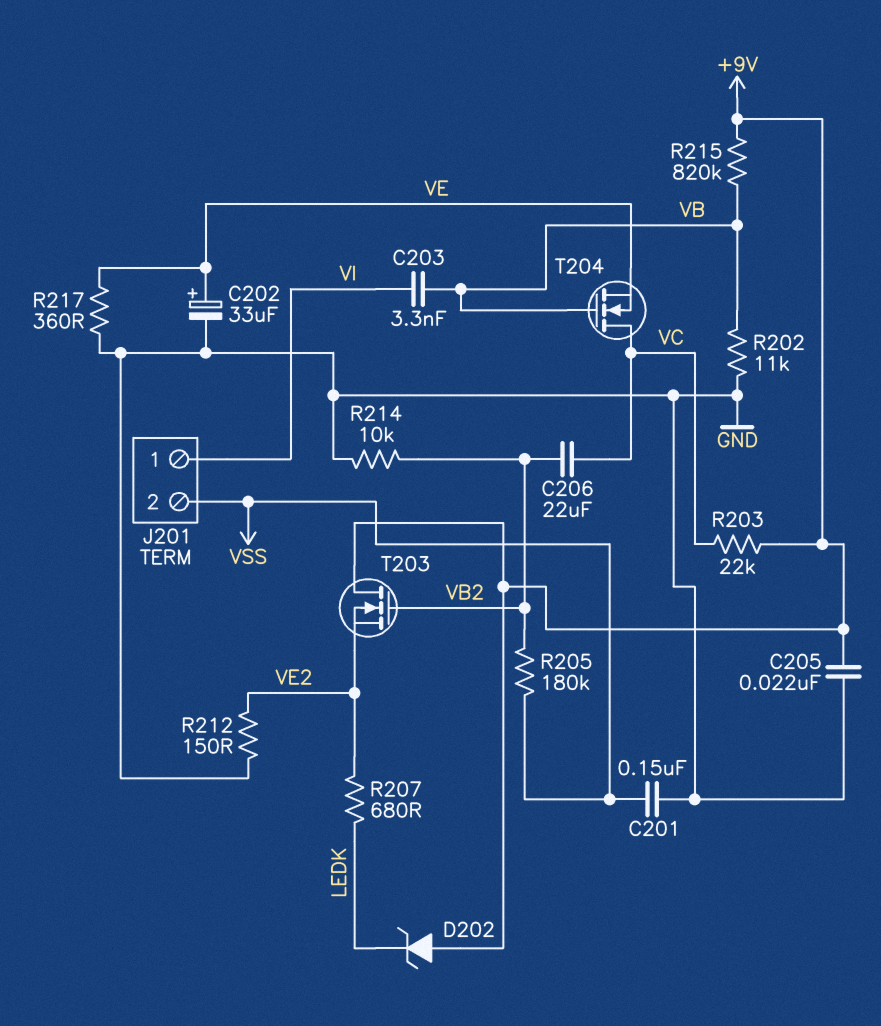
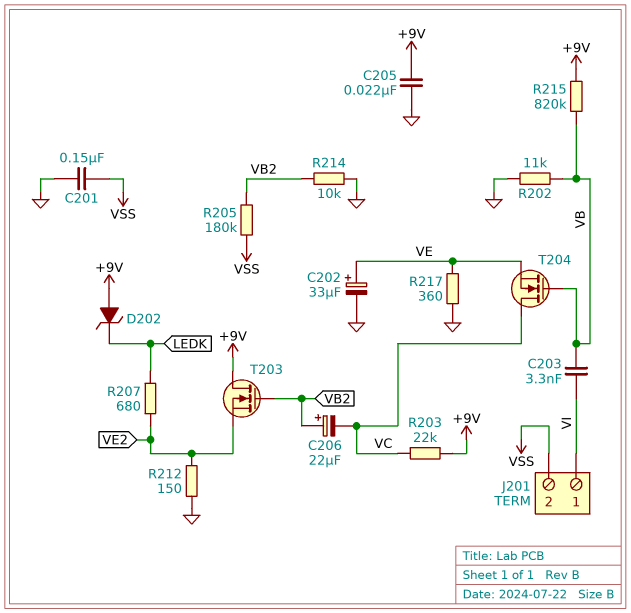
C206: 22uF (VB2, VC) -> 22uF (plus VB2, minus VC)

